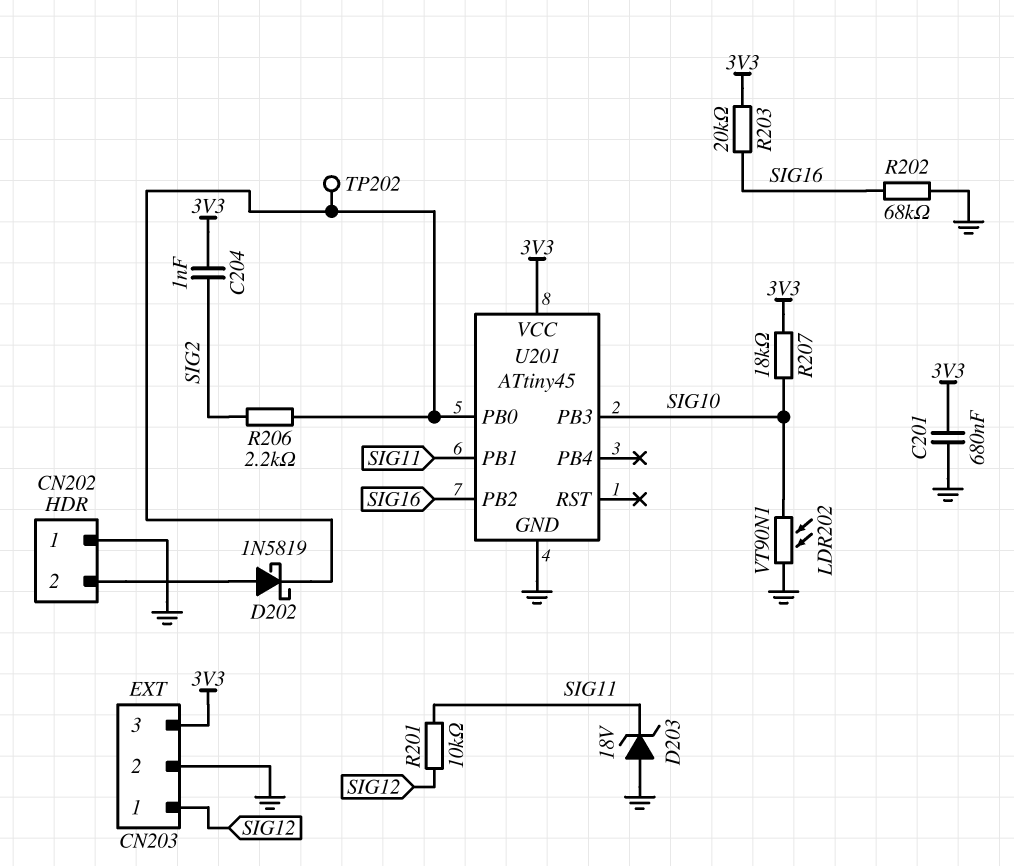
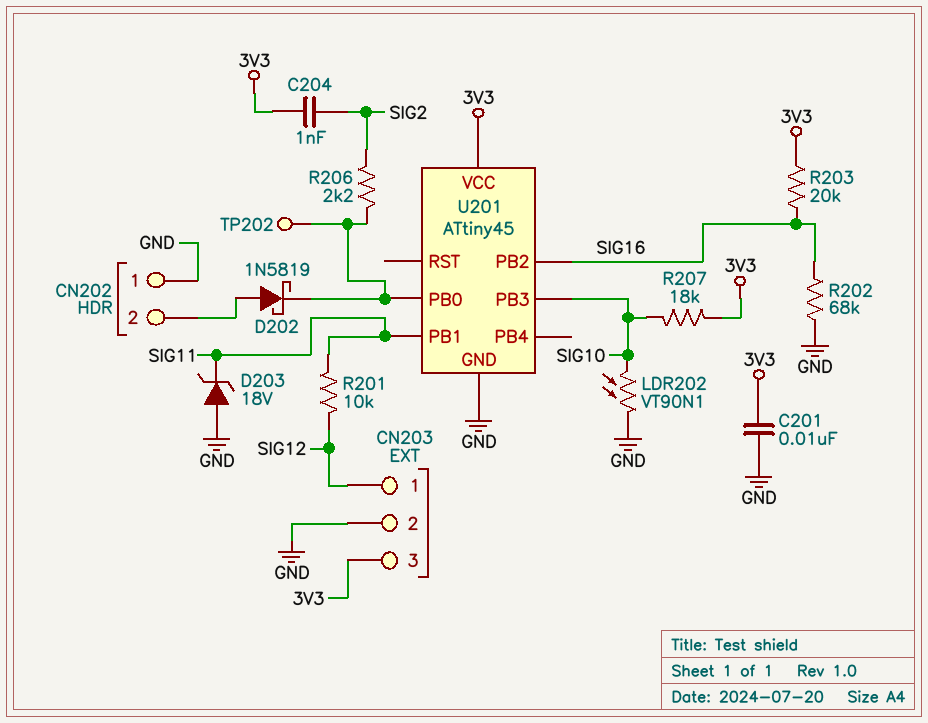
C201: 680nF (3V3, GND) -> 10nF (3V3, GND)

